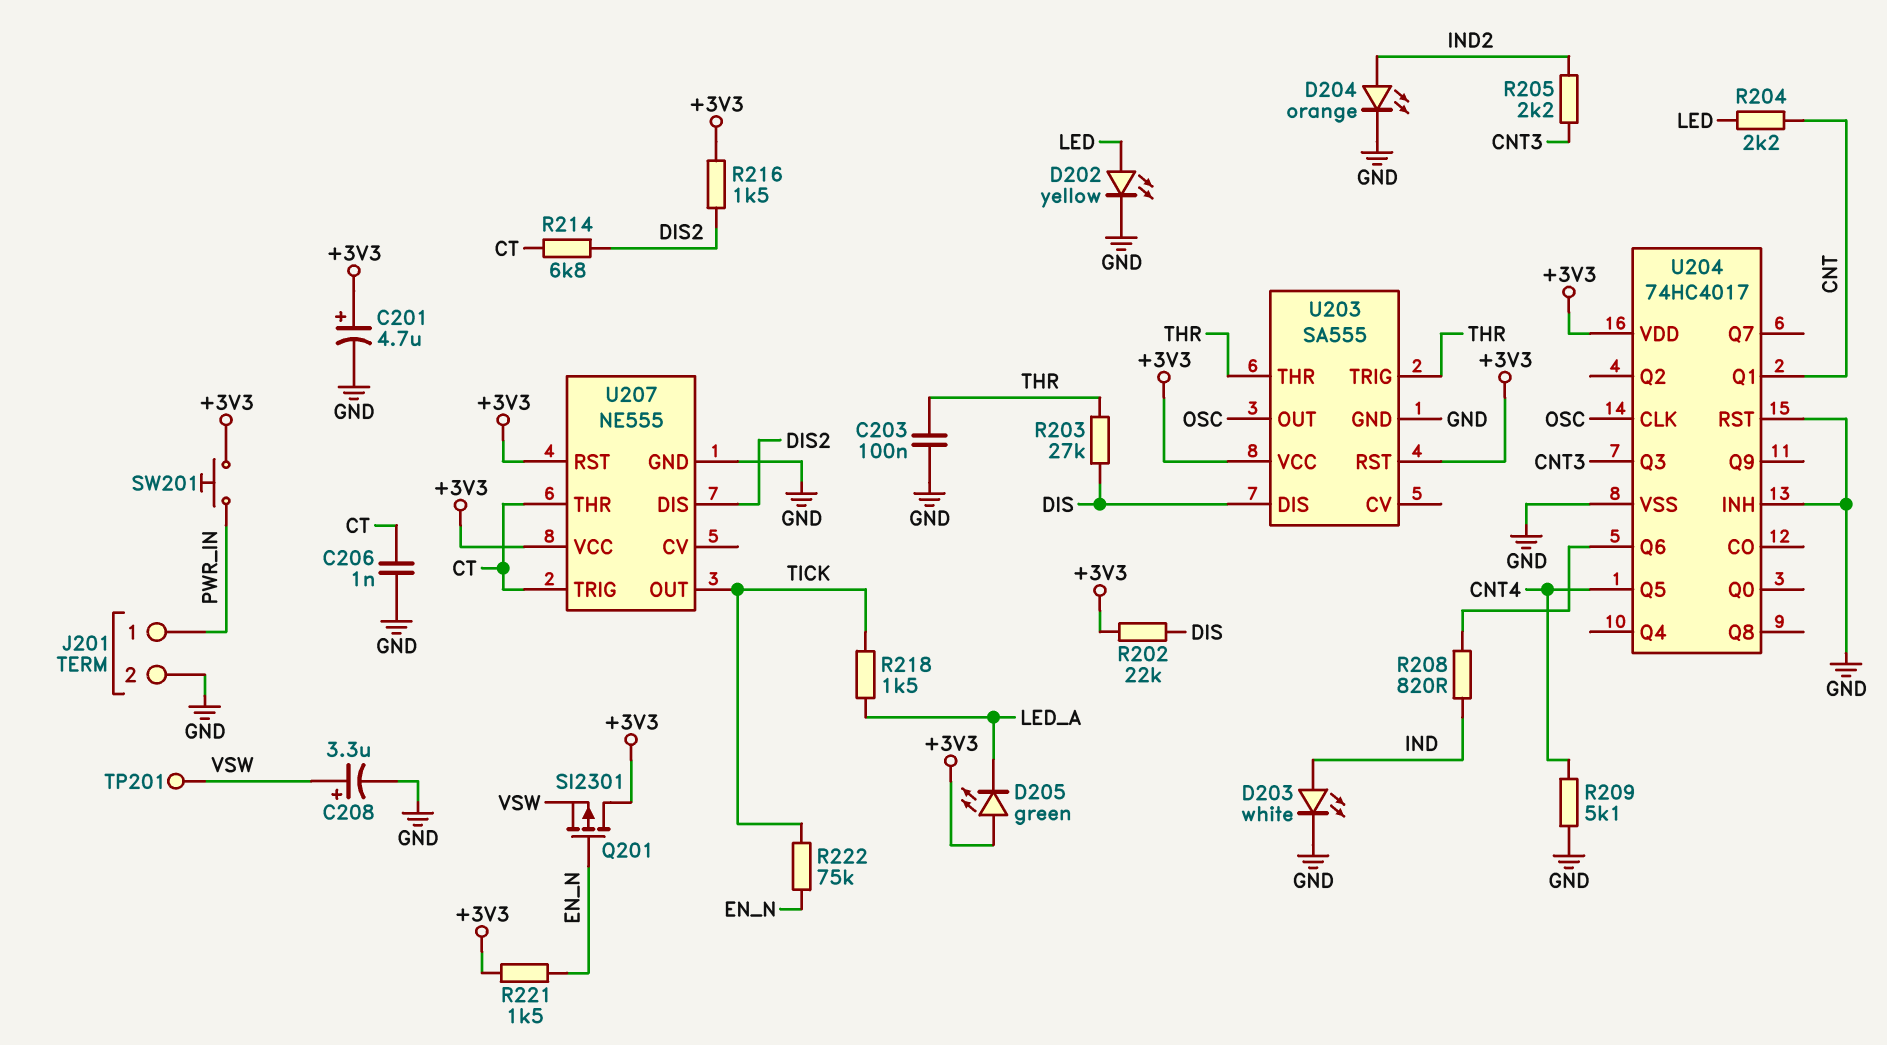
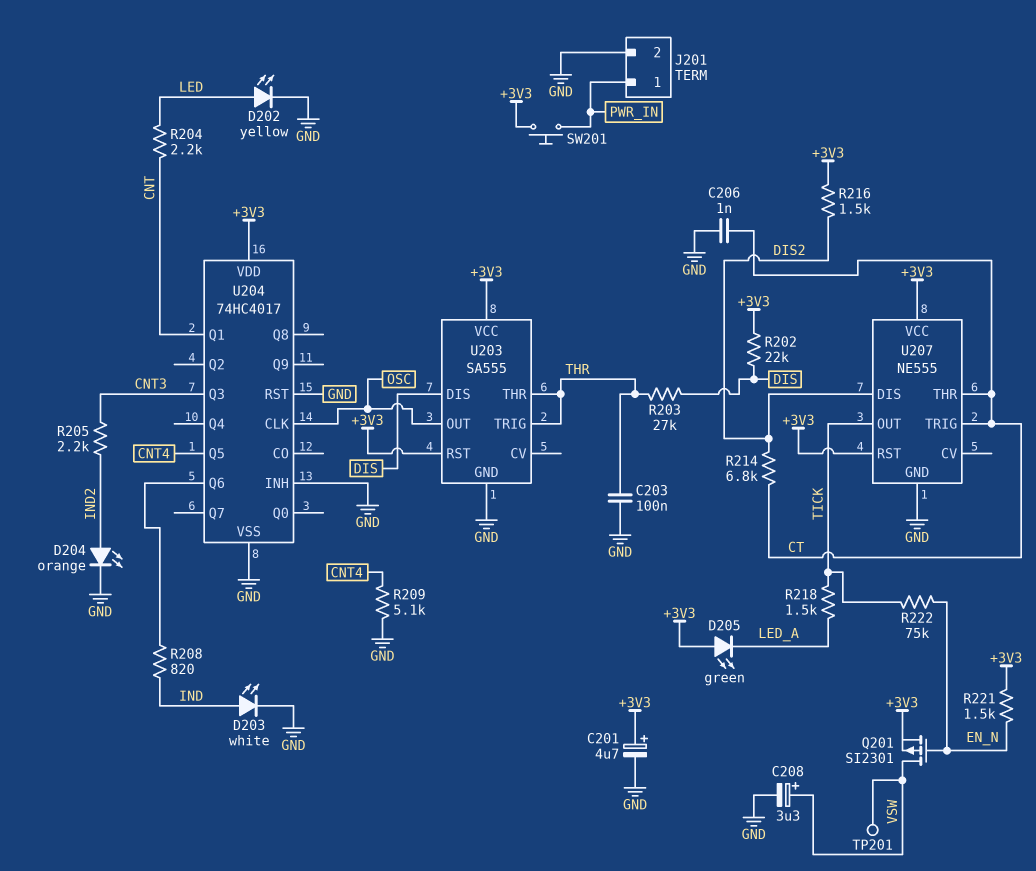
Q201: PMOS SI2301 (G EN_N, D +3V3, S VSW) -> PMOS SI2301 (G EN_N, D VSW, S +3V3)

